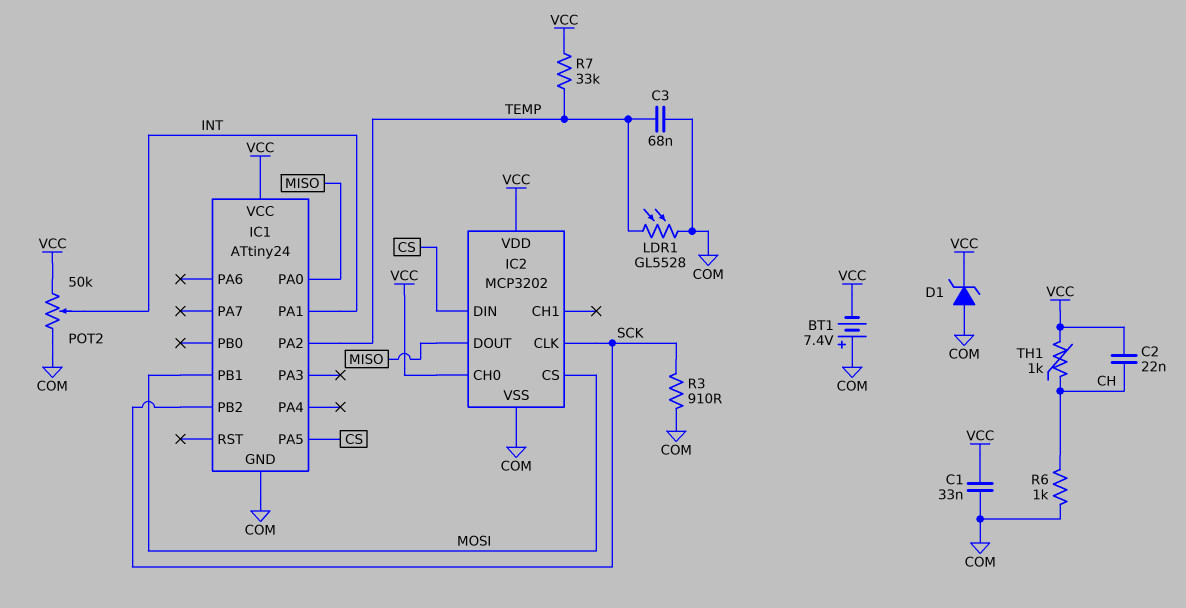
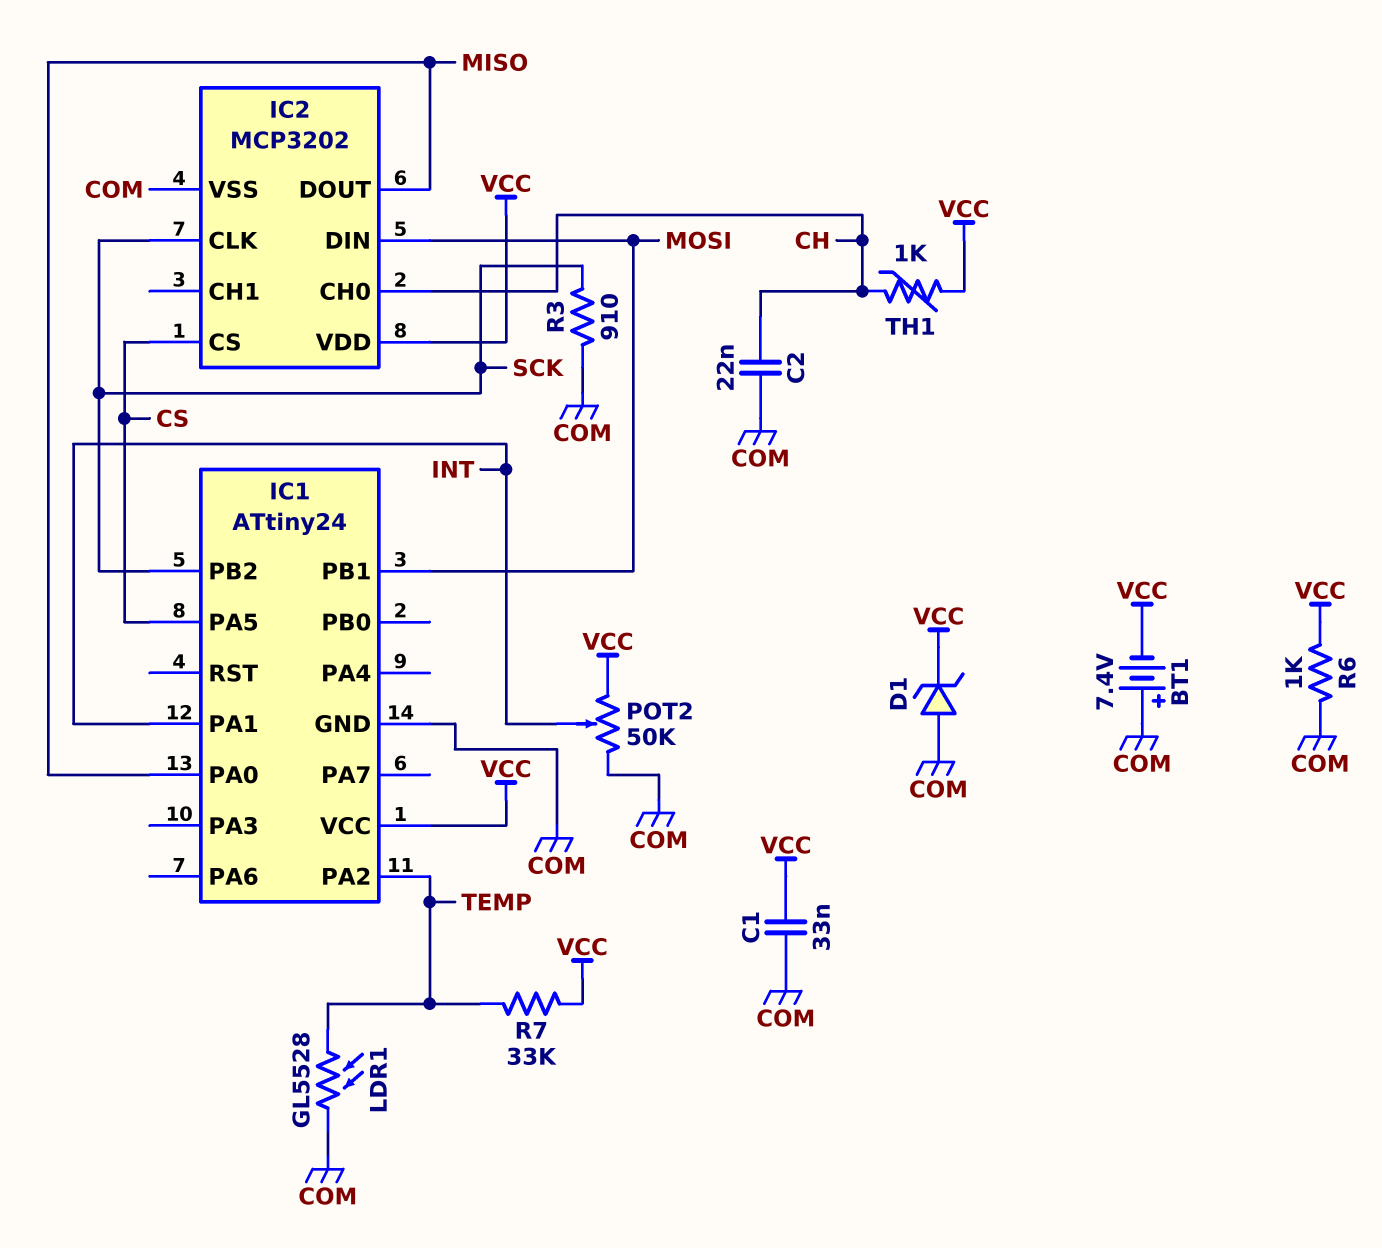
C2: 22nF (CH, VCC) -> 22nF (CH, COM)
C3: 68nF (COM, TEMP) -> none
IC2 pin CH0: VCC -> CH
IC2 pin CS: MOSI -> CS
IC2 pin DIN: CS -> MOSI
R6: 1k (CH, COM) -> 1k (COM, VCC)

